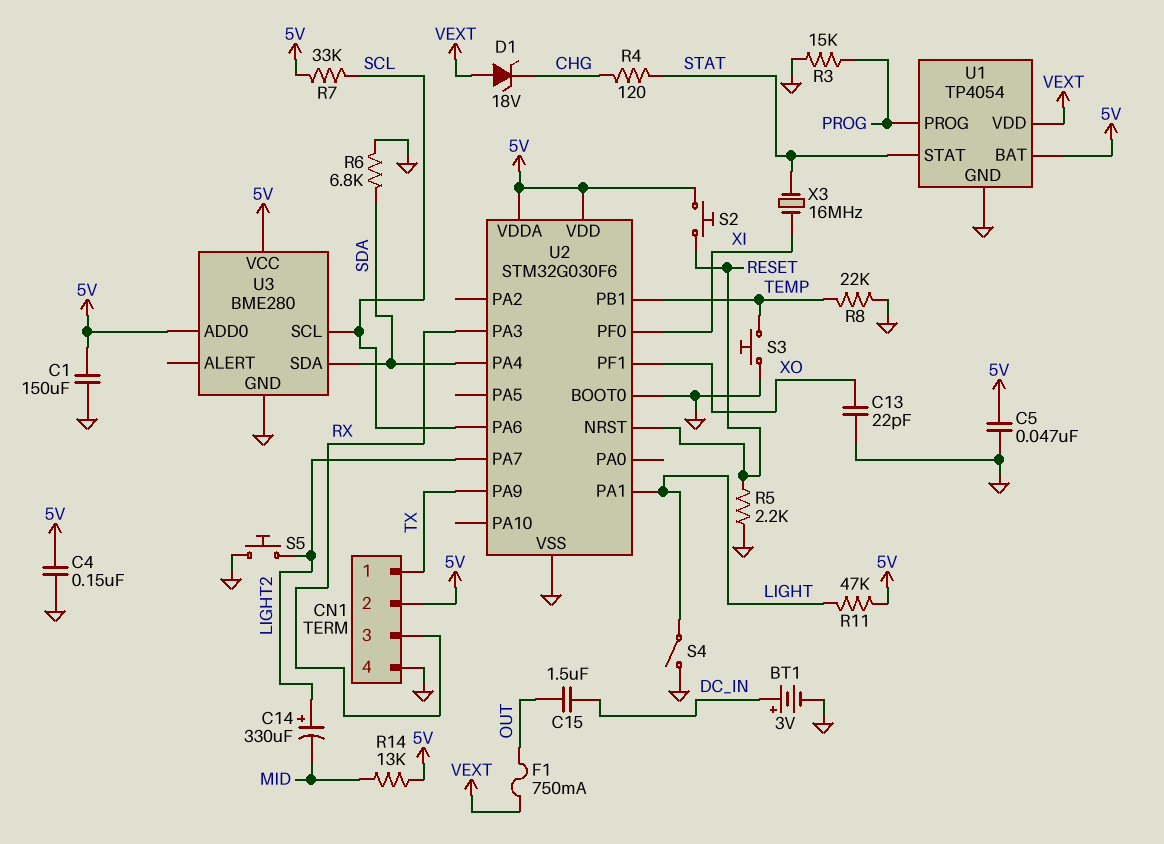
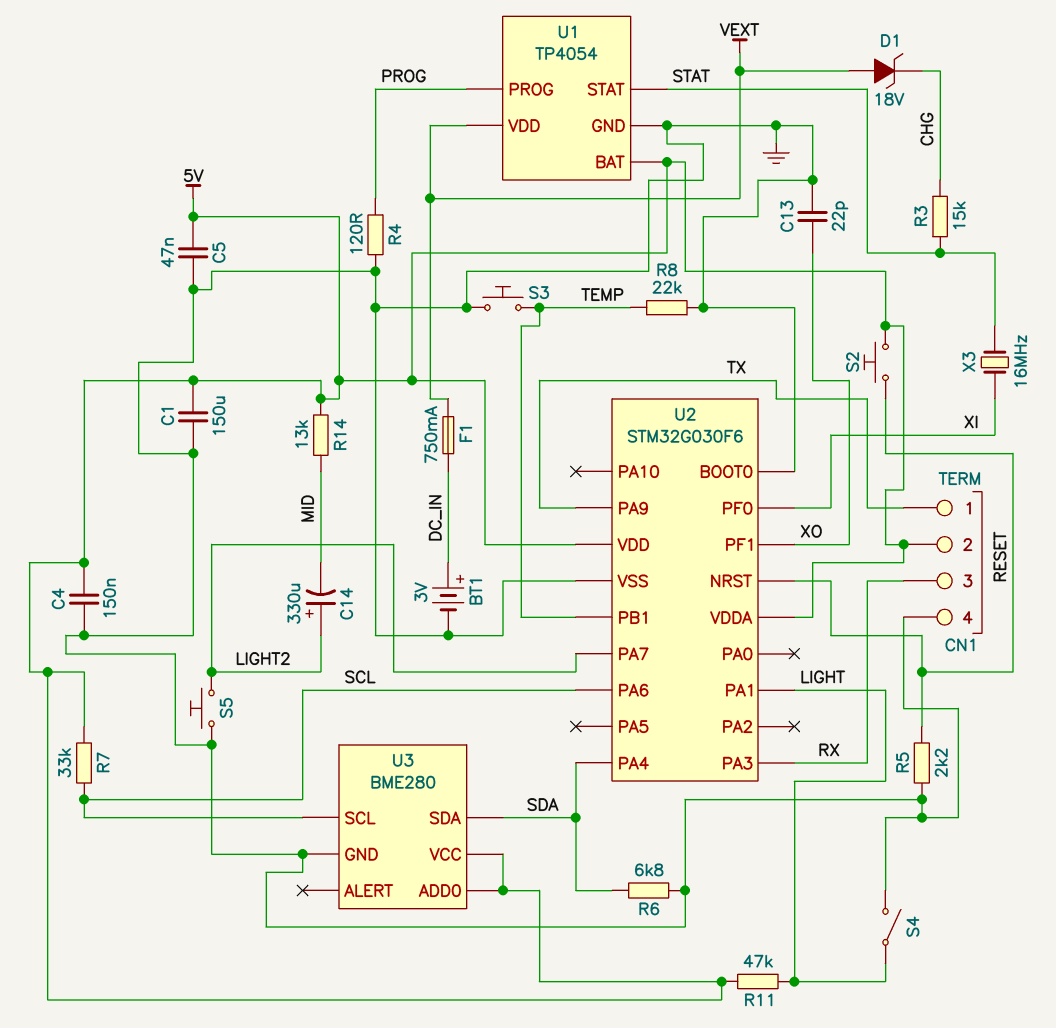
C15: 1.5uF (DC_IN, OUT) -> none
F1: 750mA (OUT, VEXT) -> 750mA (DC_IN, VEXT)
R3: 15k (GND, PROG) -> 15k (CHG, STAT)
R4: 120 (CHG, STAT) -> 120 (GND, PROG)

